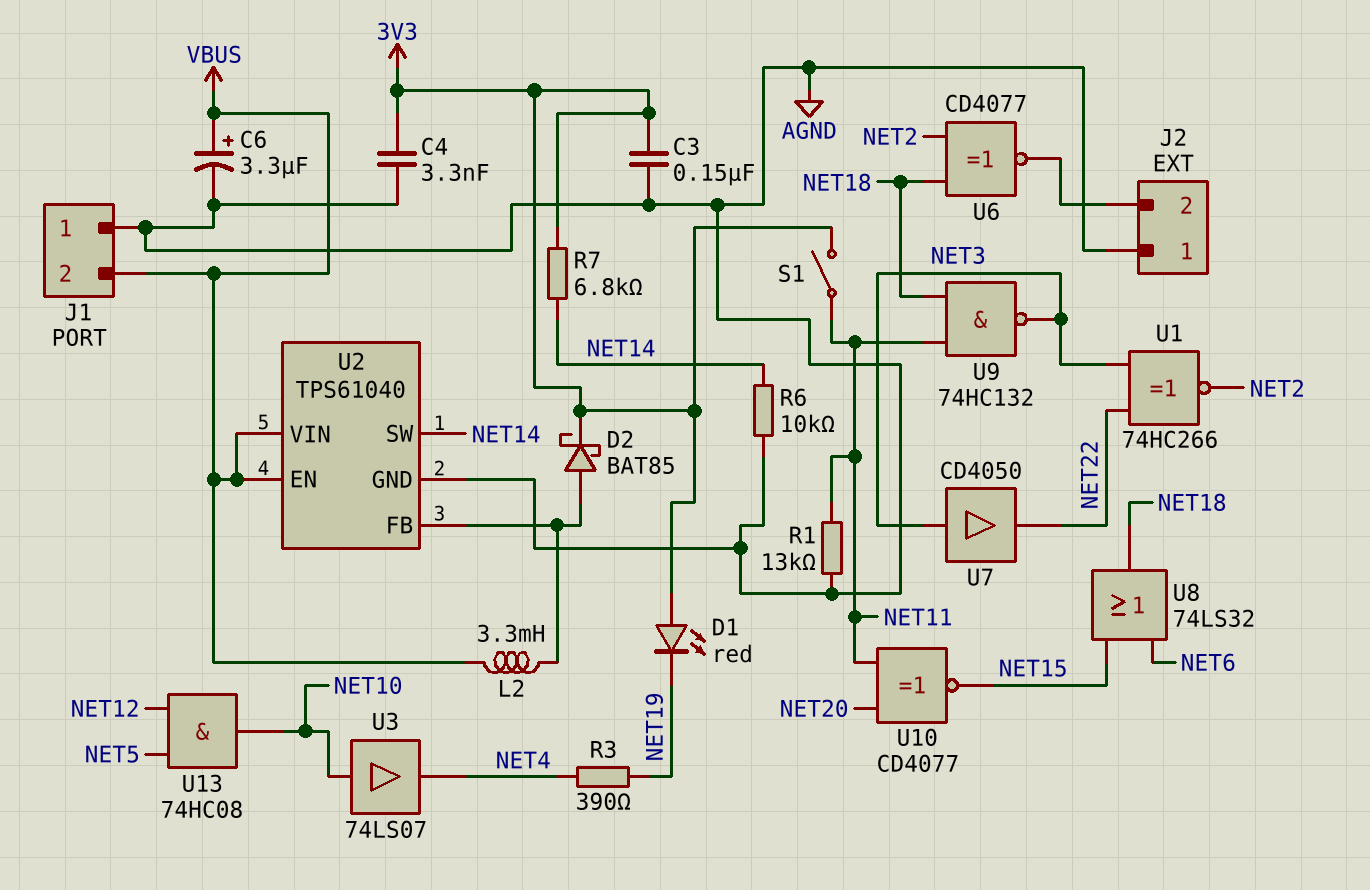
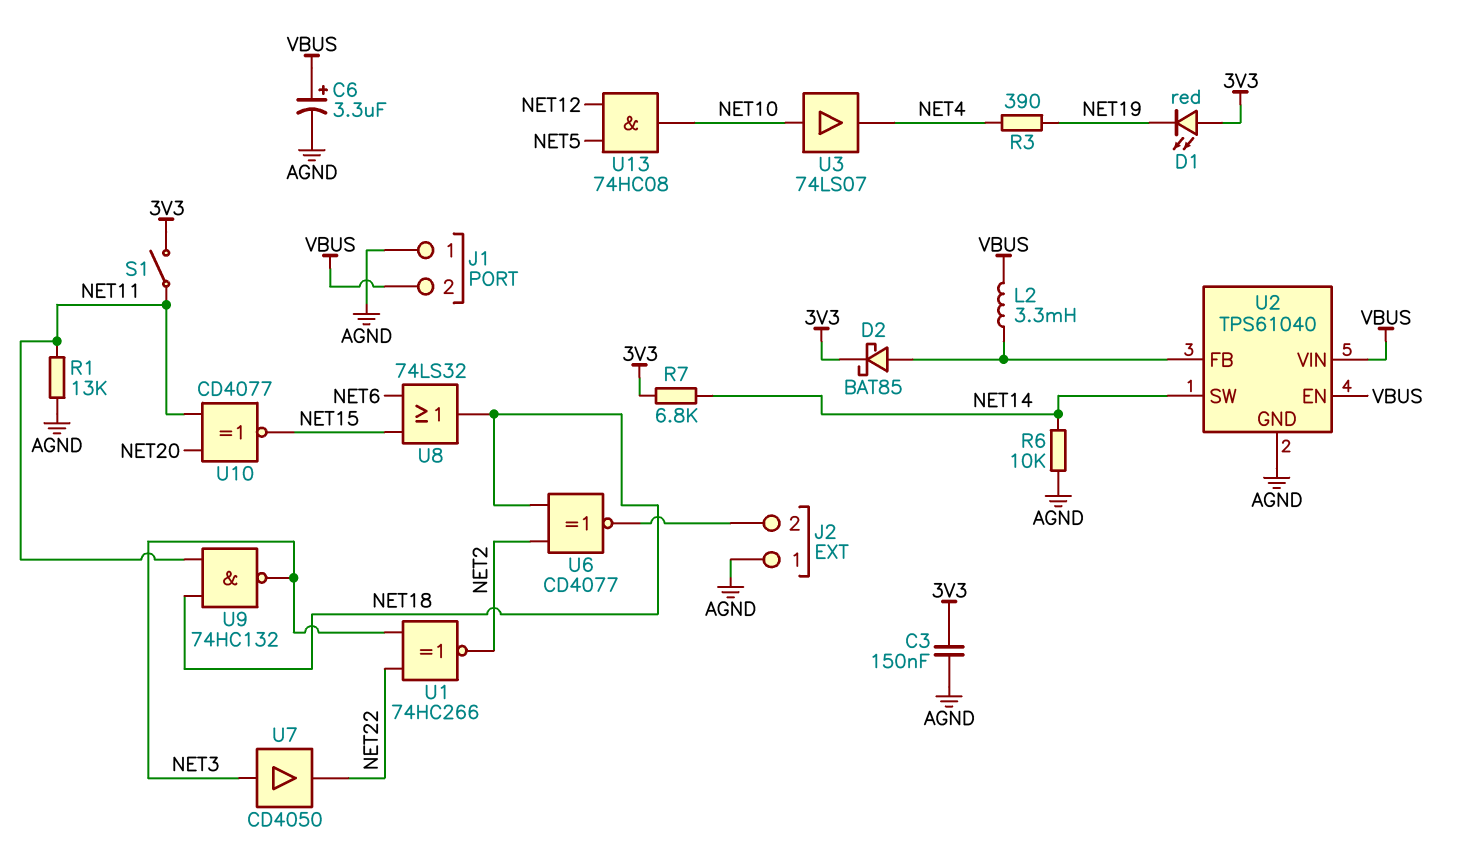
C4: 3.3nF (3V3, AGND) -> none

